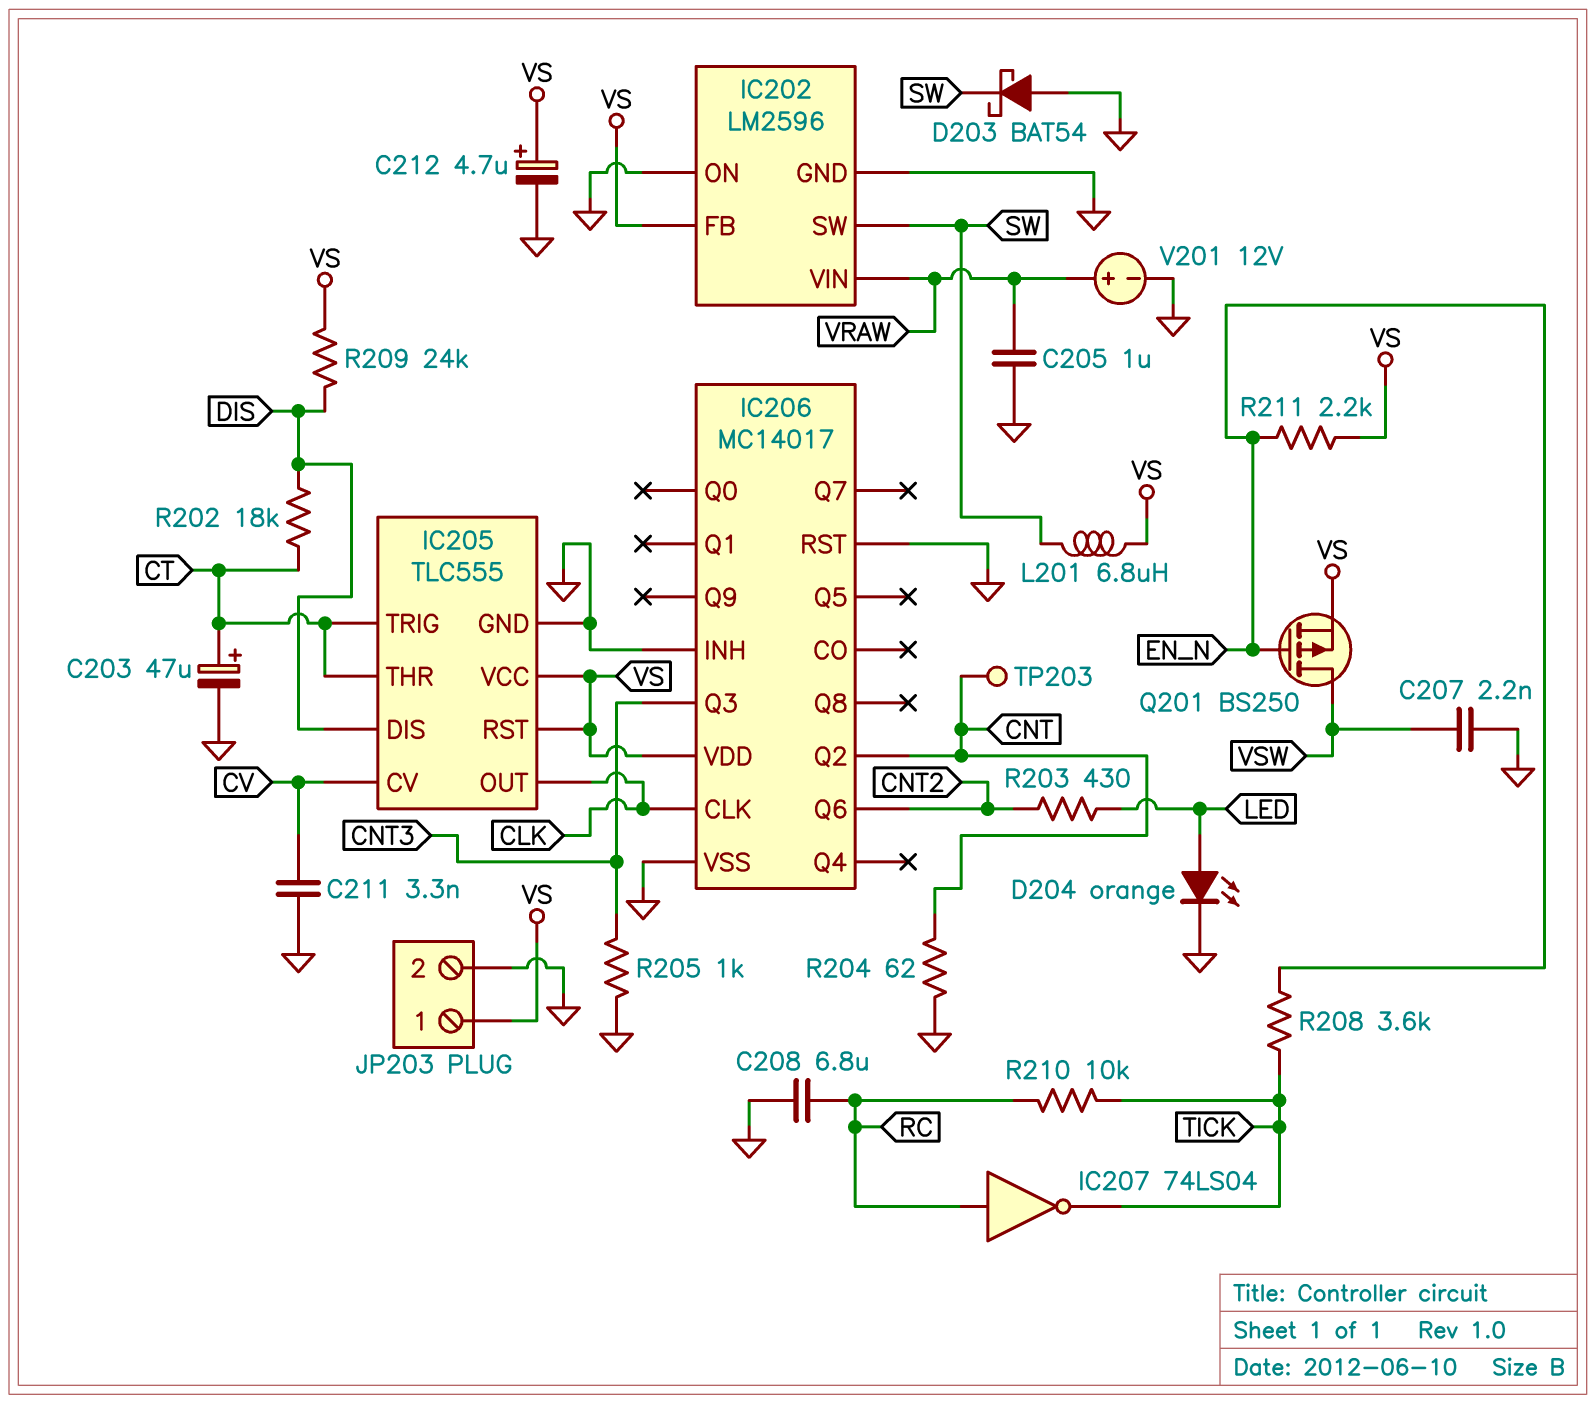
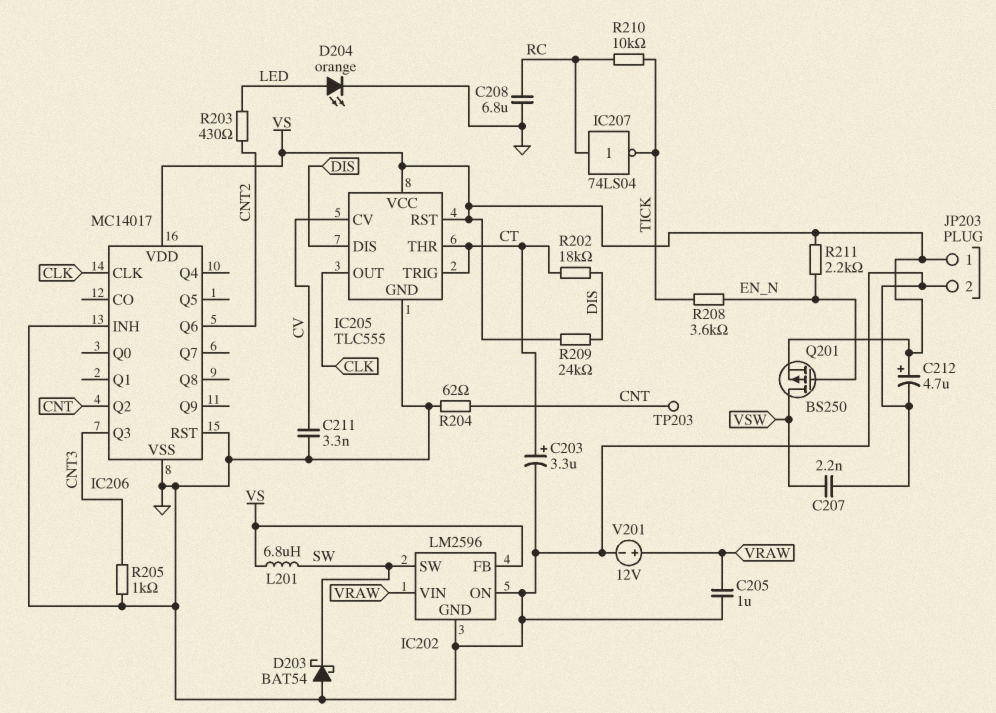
C203: 47uF (plus CT, minus GND) -> 3.3uF (plus CT, minus GND)

